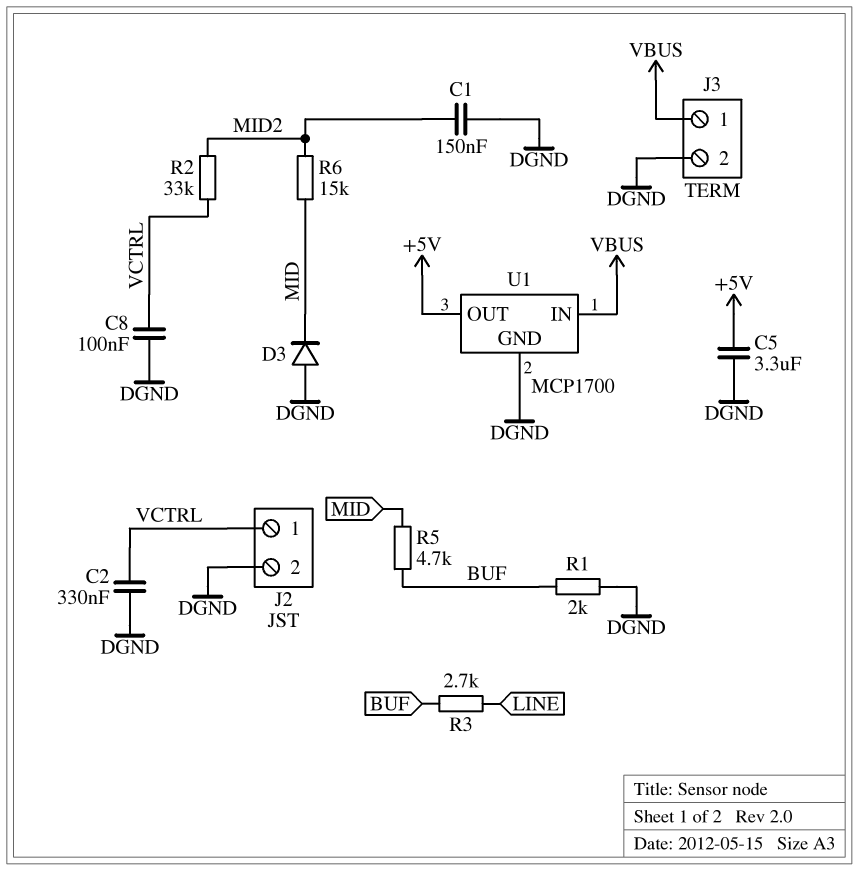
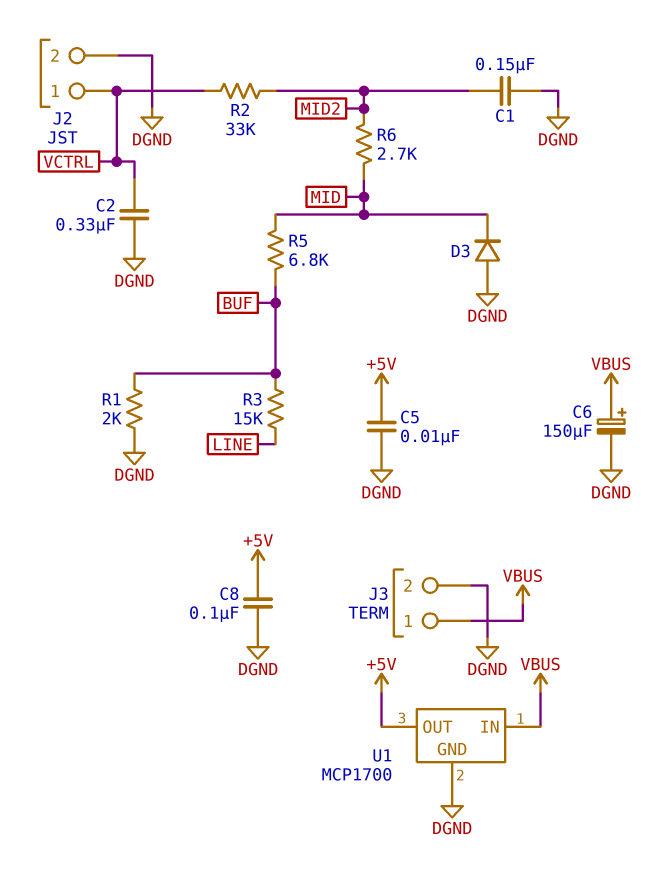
C5: 3.3uF (+5V, DGND) -> 10nF (+5V, DGND)
C6: none -> 150uF (plus VBUS, minus DGND)
C8: 100nF (DGND, VCTRL) -> 100nF (+5V, DGND)
R3: 2.7k (BUF, LINE) -> 15k (BUF, LINE)
R5: 4.7k (BUF, MID) -> 6.8k (BUF, MID)
R6: 15k (MID, MID2) -> 2.7k (MID, MID2)

